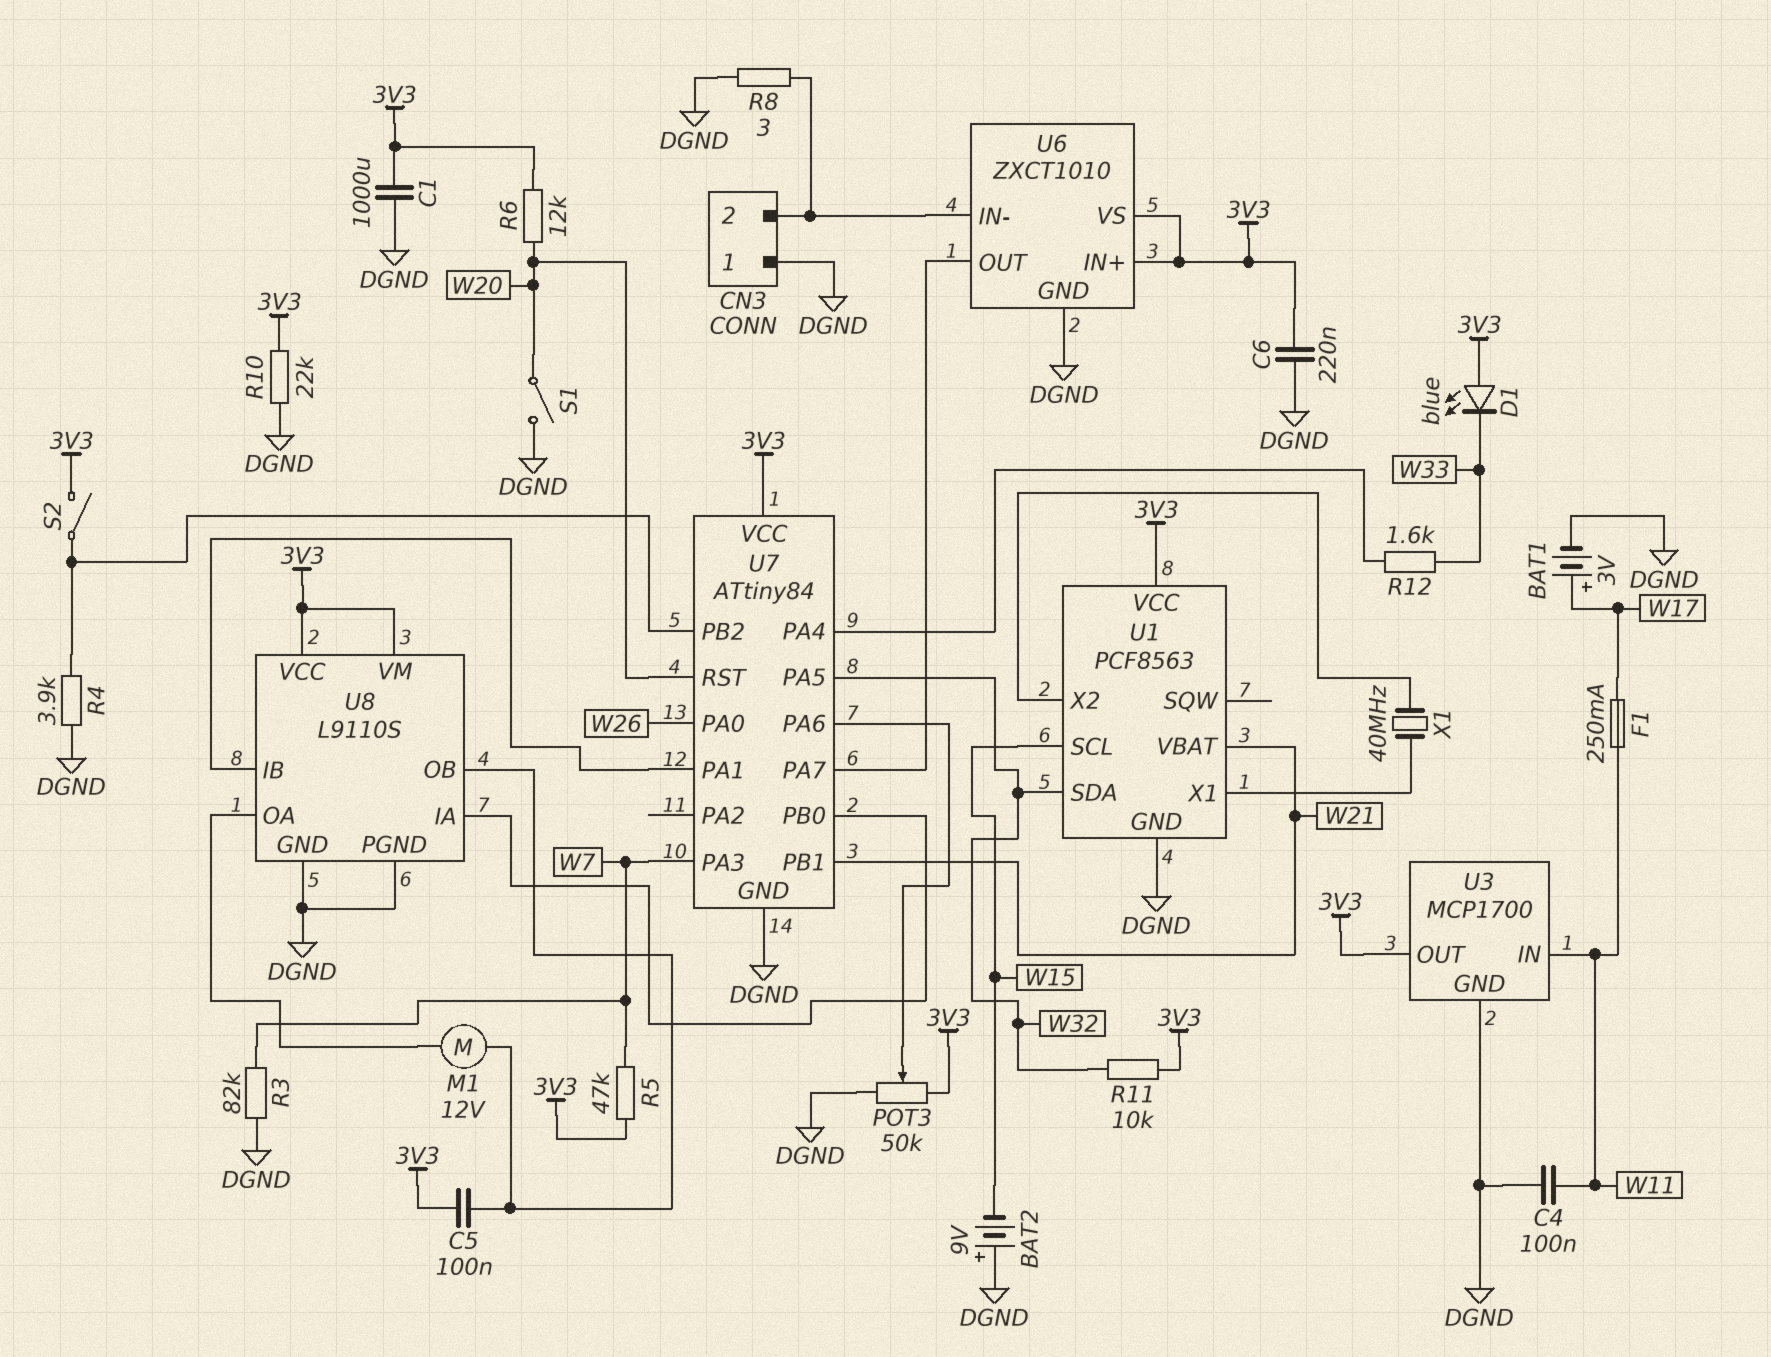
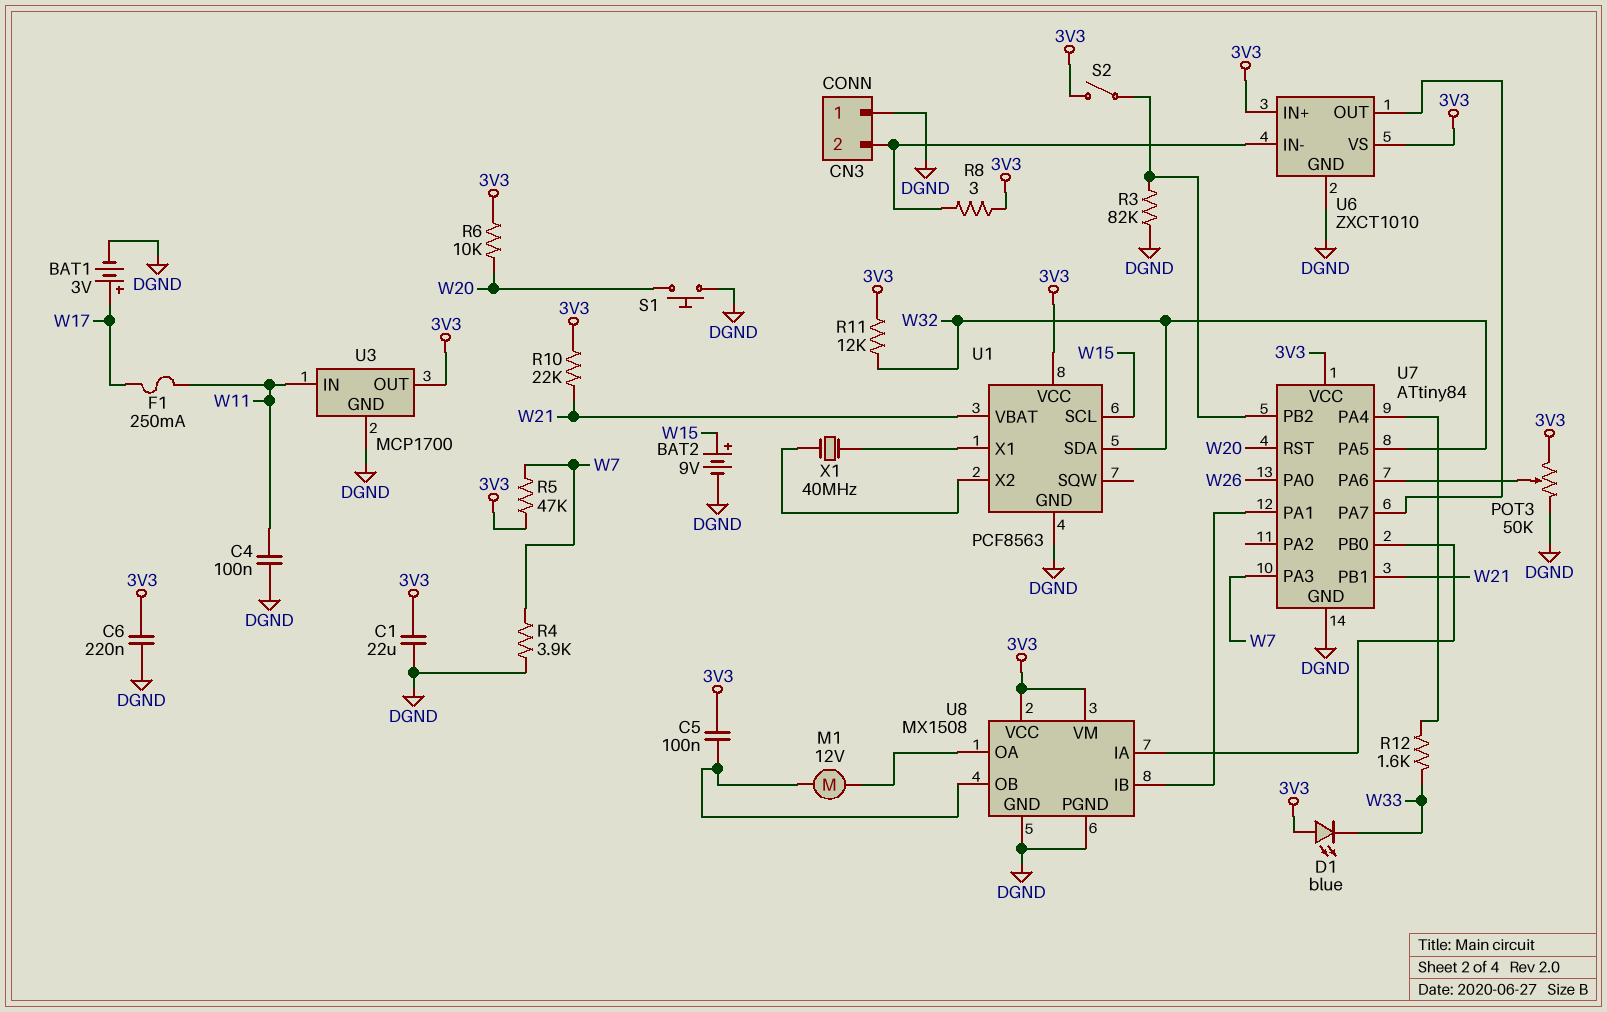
BAT2: 9V (plus DGND, minus W15) -> 9V (plus W15, minus DGND)
C1: 1000uF (3V3, DGND) -> 22uF (3V3, DGND)
R3: 82k (DGND, W7) -> 82k (DGND, U7/PB2)
R4: 3.9k (DGND, U7/PB2) -> 3.9k (DGND, W7)
R6: 12k (3V3, W20) -> 10k (3V3, W20)
R8: 3 (CN3/2, DGND) -> 3 (3V3, CN3/2)
R10: 22k (3V3, DGND) -> 22k (3V3, W21)
R11: 10k (3V3, W32) -> 12k (3V3, W32)
S1: switch (DGND, W20) -> button (DGND, W20)
U8: L9110S -> MX1508

